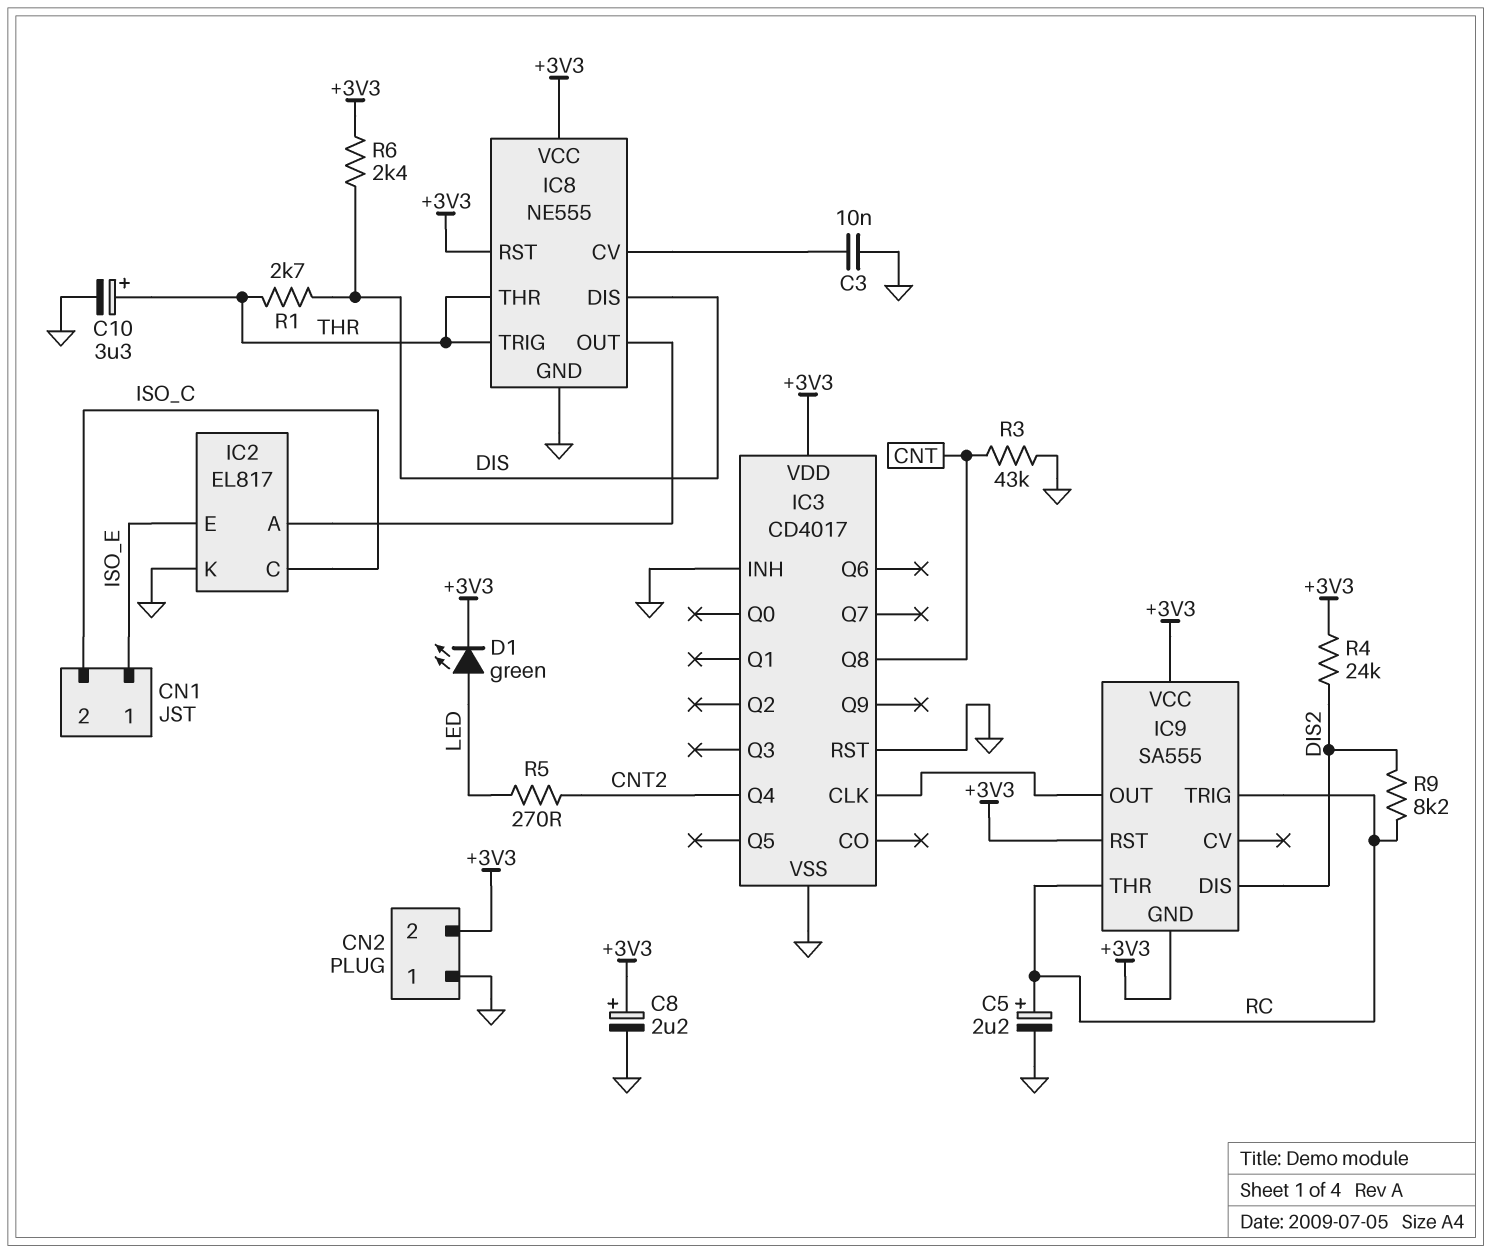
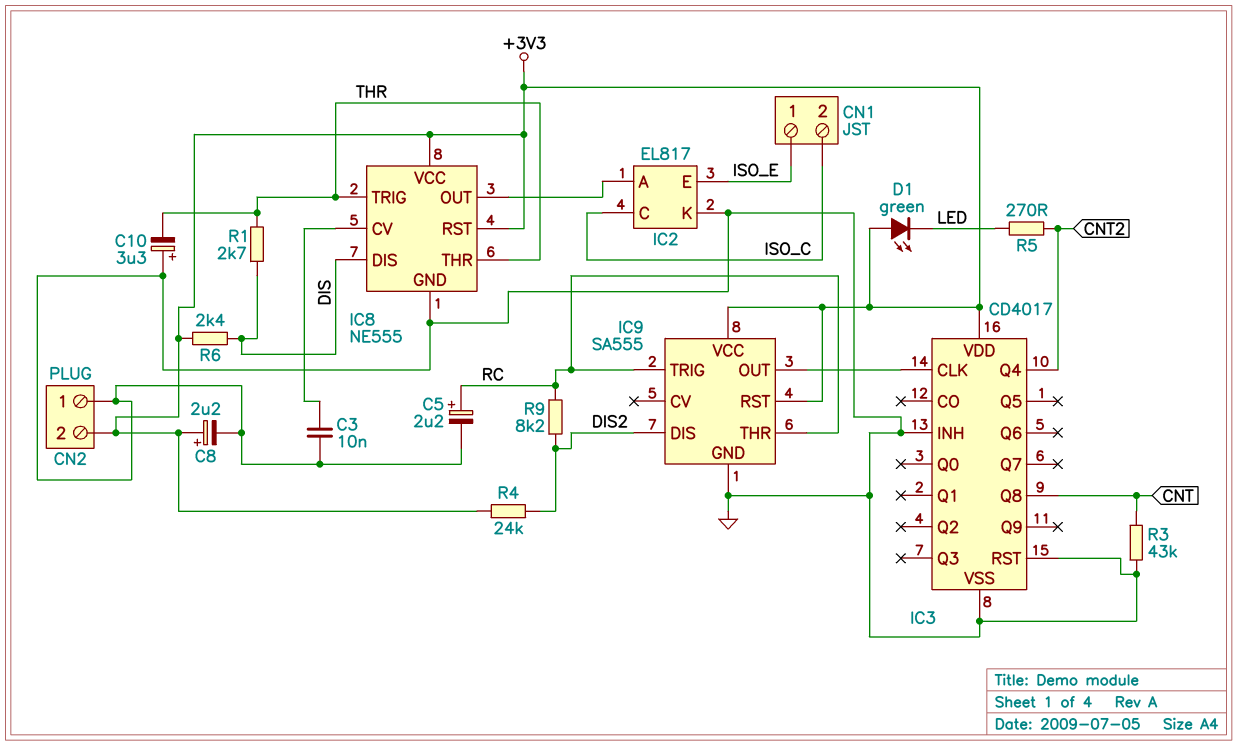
C10: 3.3uF (plus THR, minus GND) -> 3.3uF (plus GND, minus THR)
D1: LED green (A LED, K +3V3) -> LED green (A +3V3, K LED)
IC9 pin GND: +3V3 -> GND

